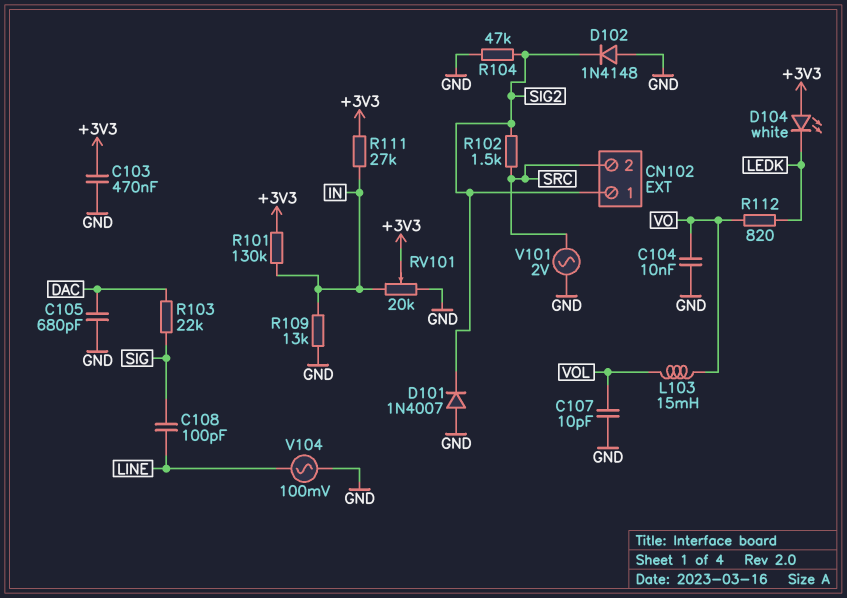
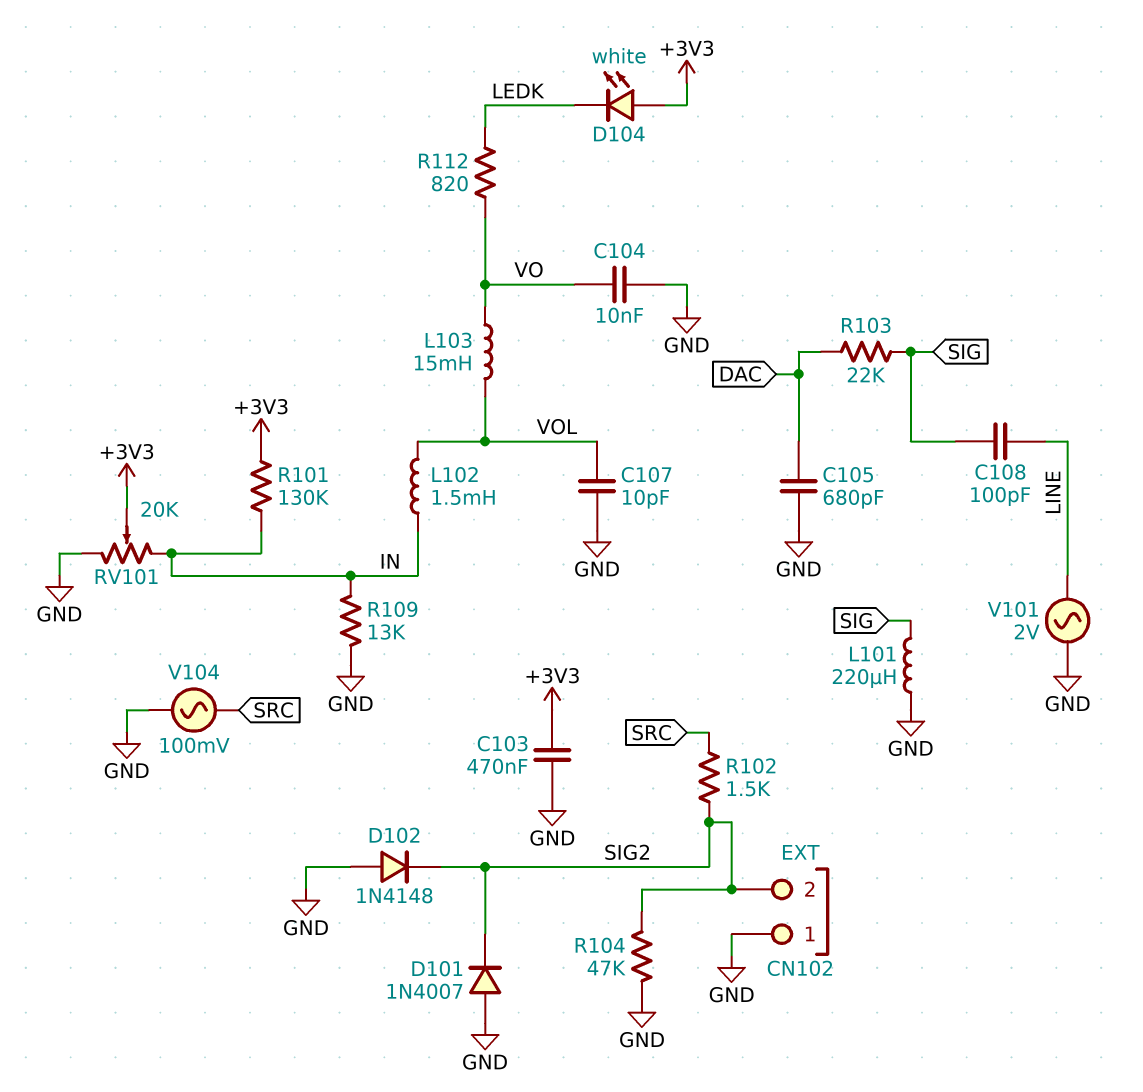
CN102 pin 1: SIG2 -> GND
CN102 pin 2: SRC -> SIG2
L101: none -> 220uH (GND, SIG)
L102: none -> 1.5mH (IN, VOL)
R111: 27k (+3V3, IN) -> none
V101: AC 2V (GND, SRC) -> AC 2V (GND, LINE)
V104: AC 100mV (GND, LINE) -> AC 100mV (GND, SRC)

